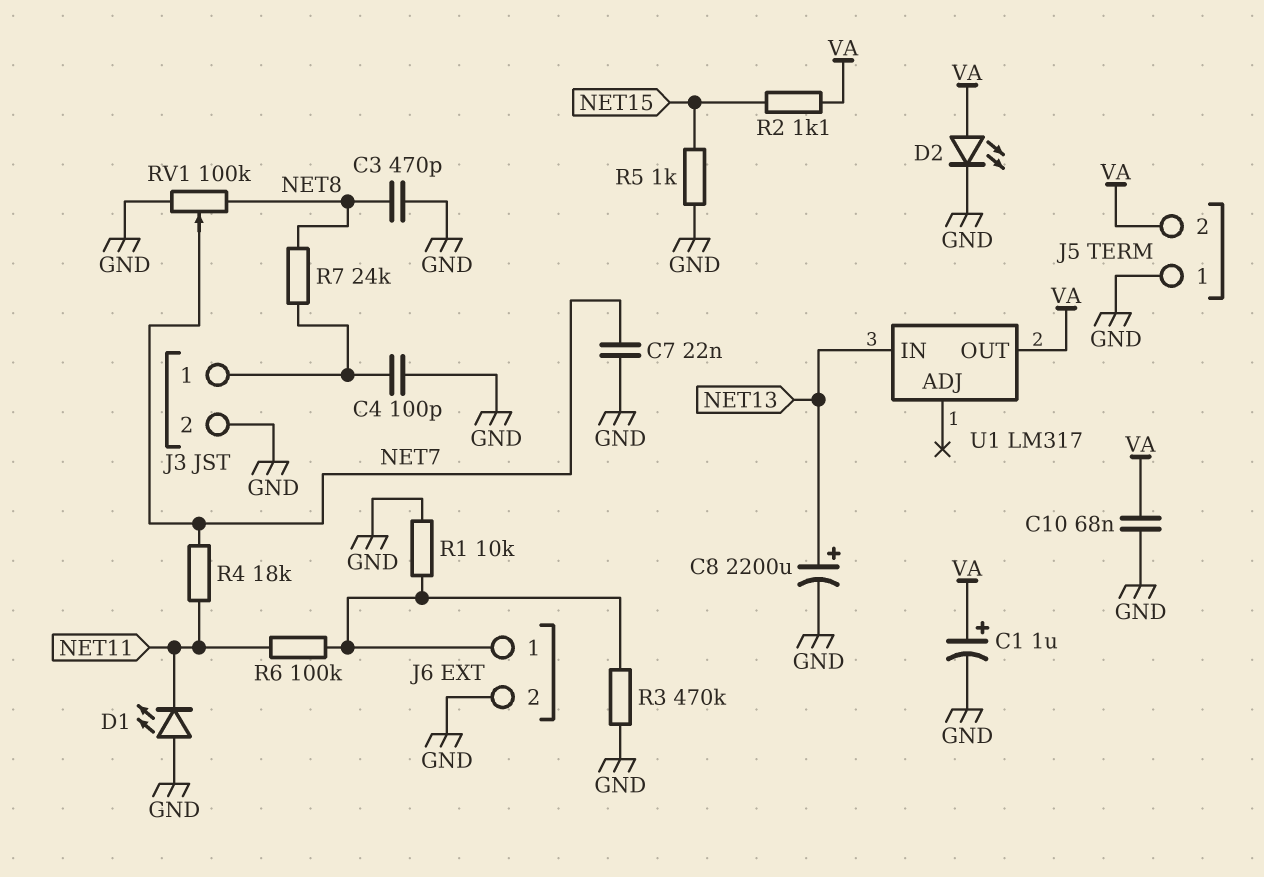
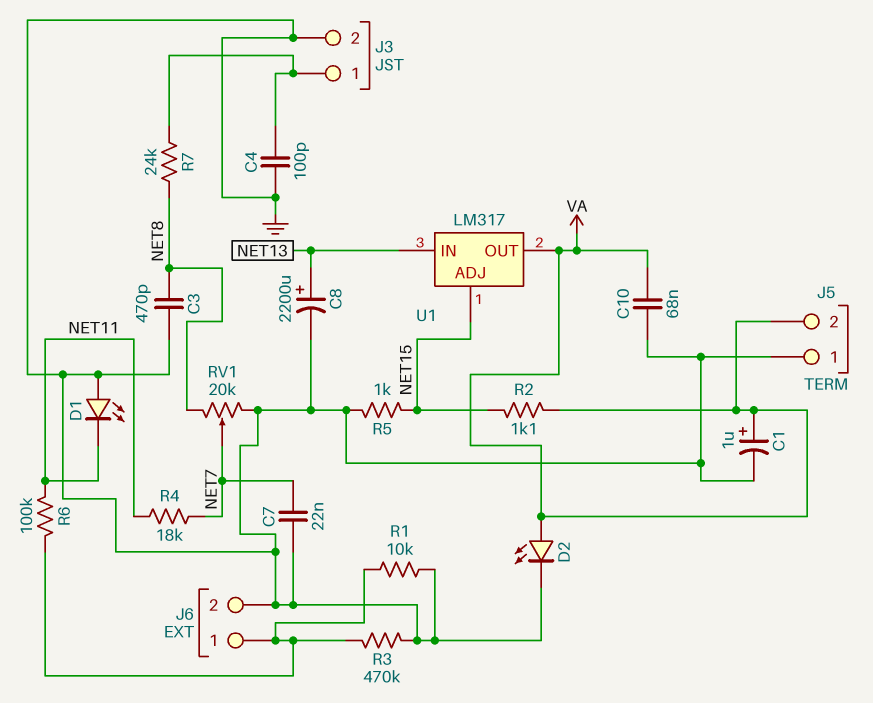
RV1: 100k (GND, NET8, wiper NET7) -> 20k (GND, NET8, wiper NET7)
U1 pin ADJ: none -> NET15

